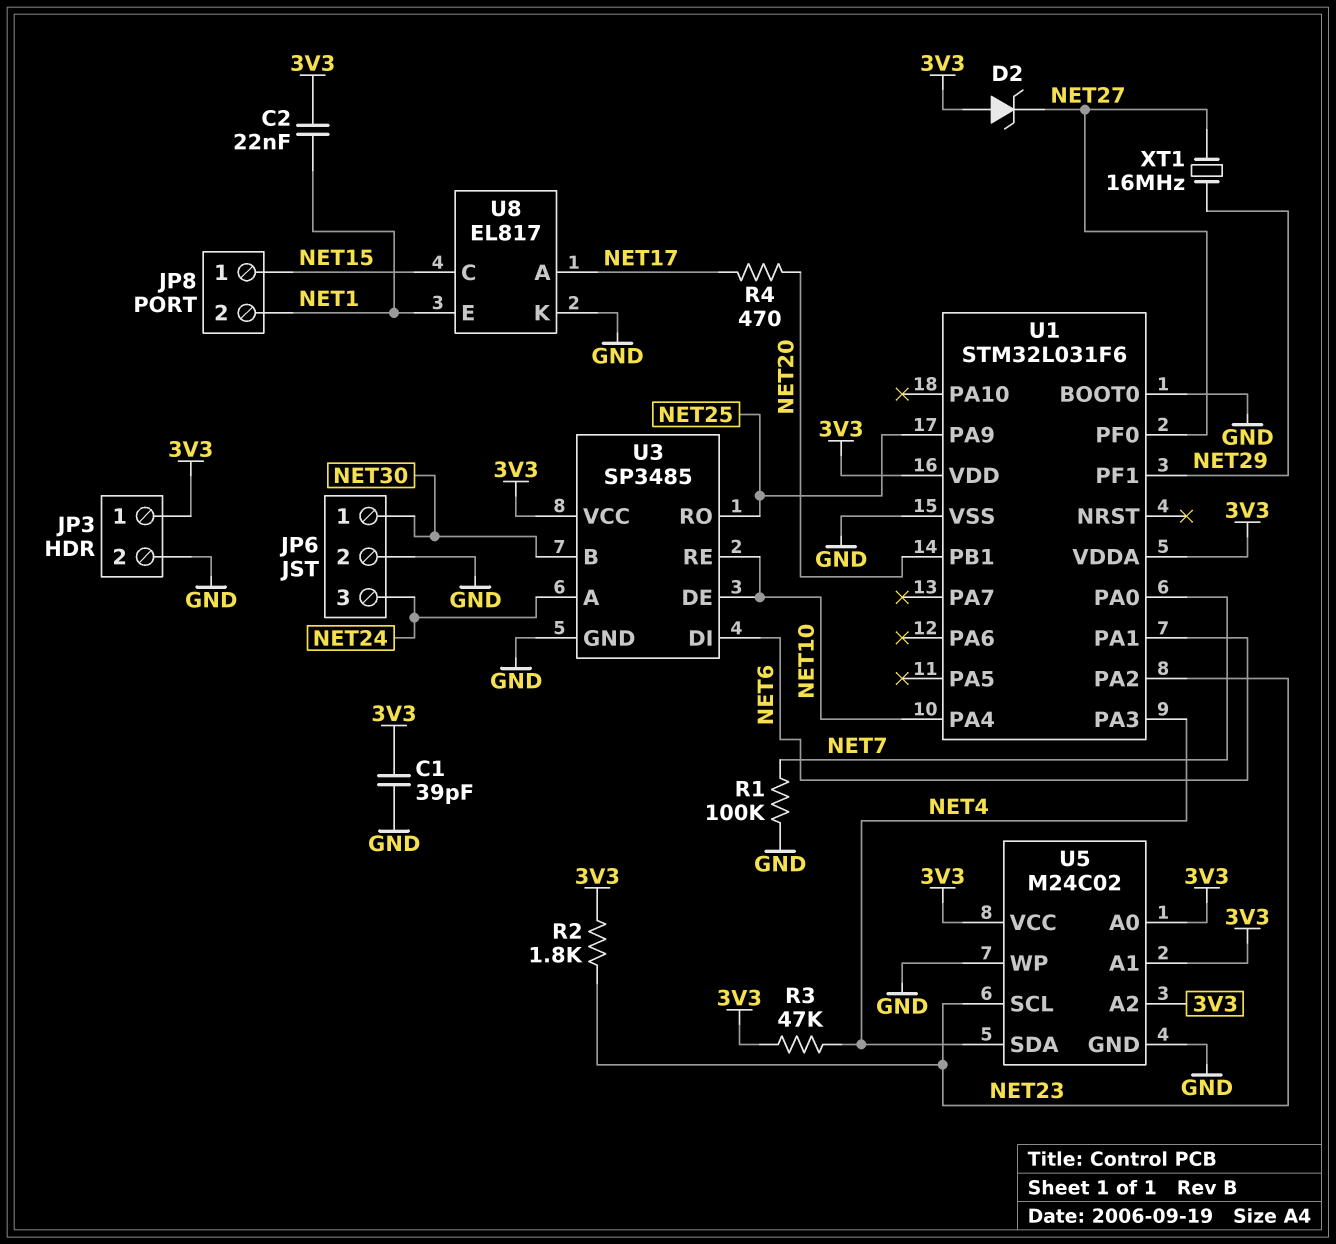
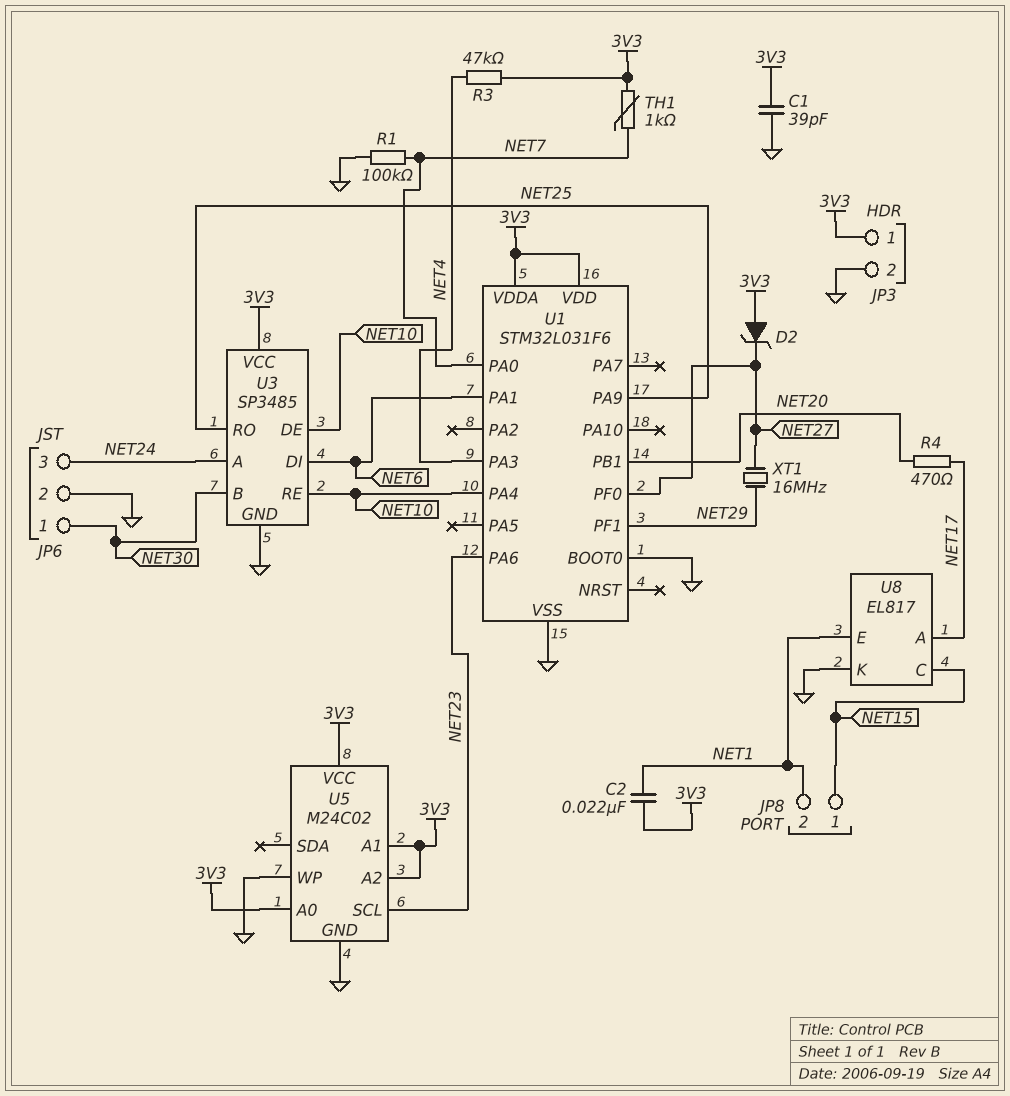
R2: 1.8k (3V3, NET23) -> none
TH1: none -> 1k (3V3, NET7)
U1 pin PA2: NET23 -> none
U1 pin PA6: none -> NET23
U5 pin SDA: NET4 -> none

